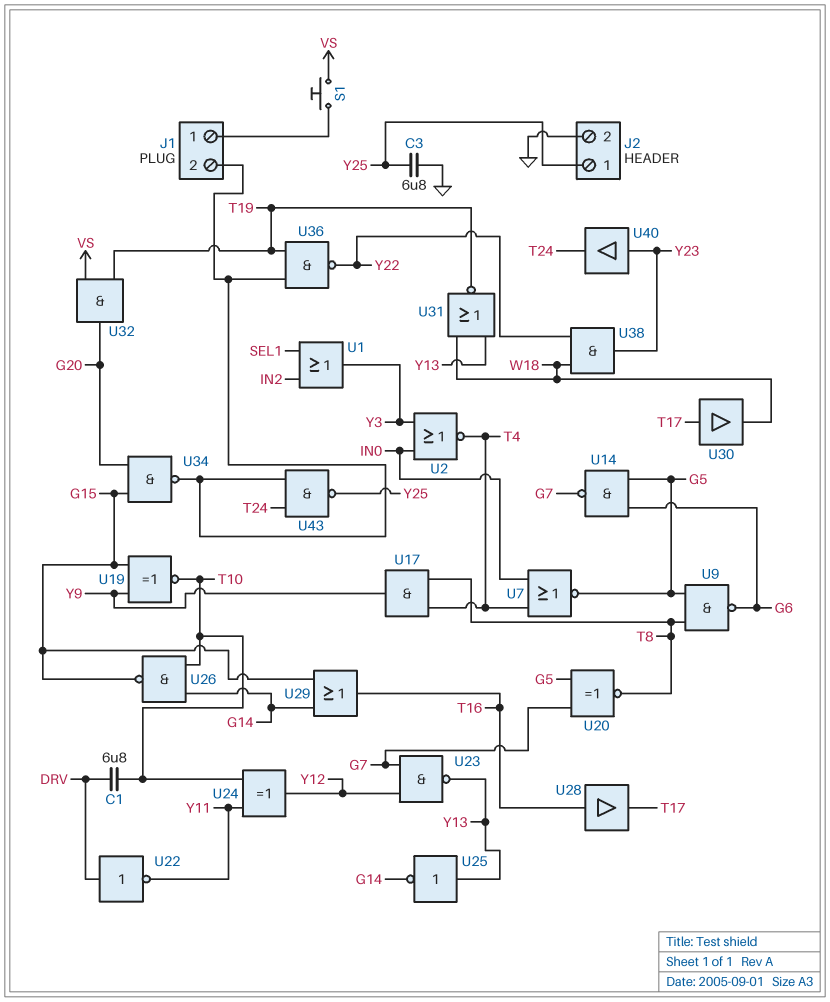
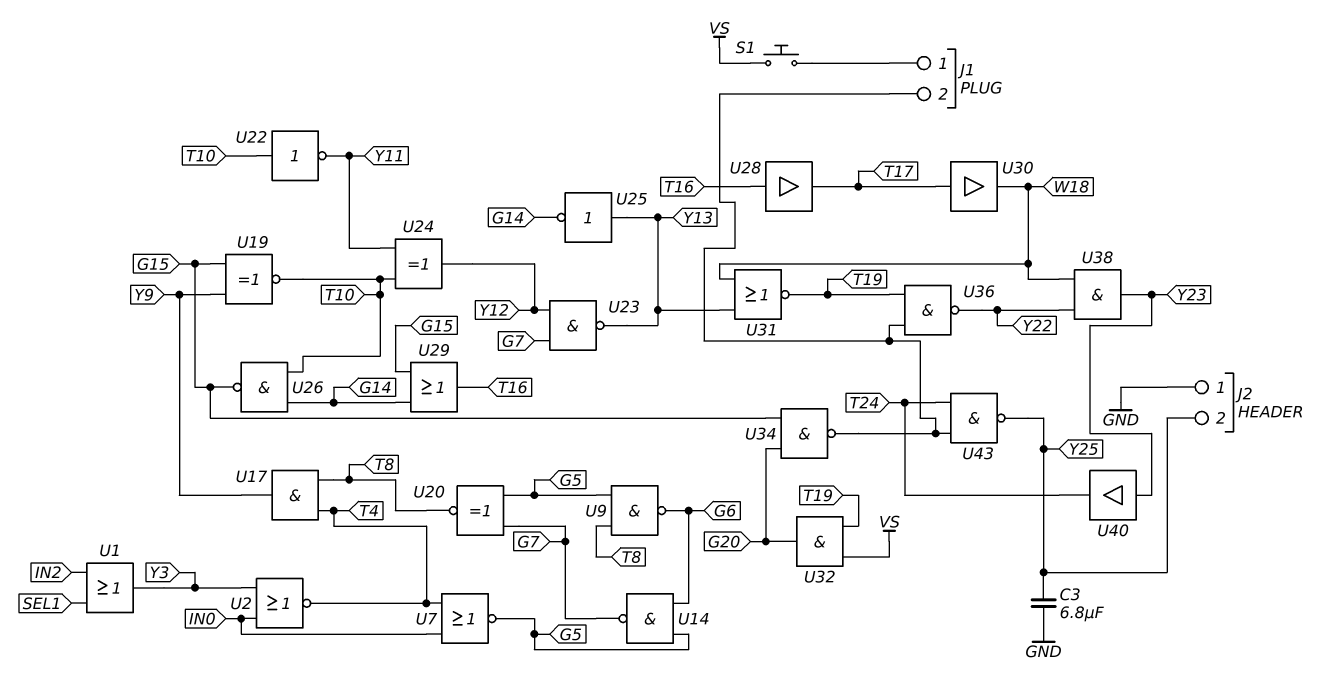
C1: 6.8uF (DRV, T10) -> none
J2 pin 1: Y25 -> GND
J2 pin 2: GND -> Y25
U22: NOT (in DRV, out Y11) -> NOT (in T10, out Y11)

